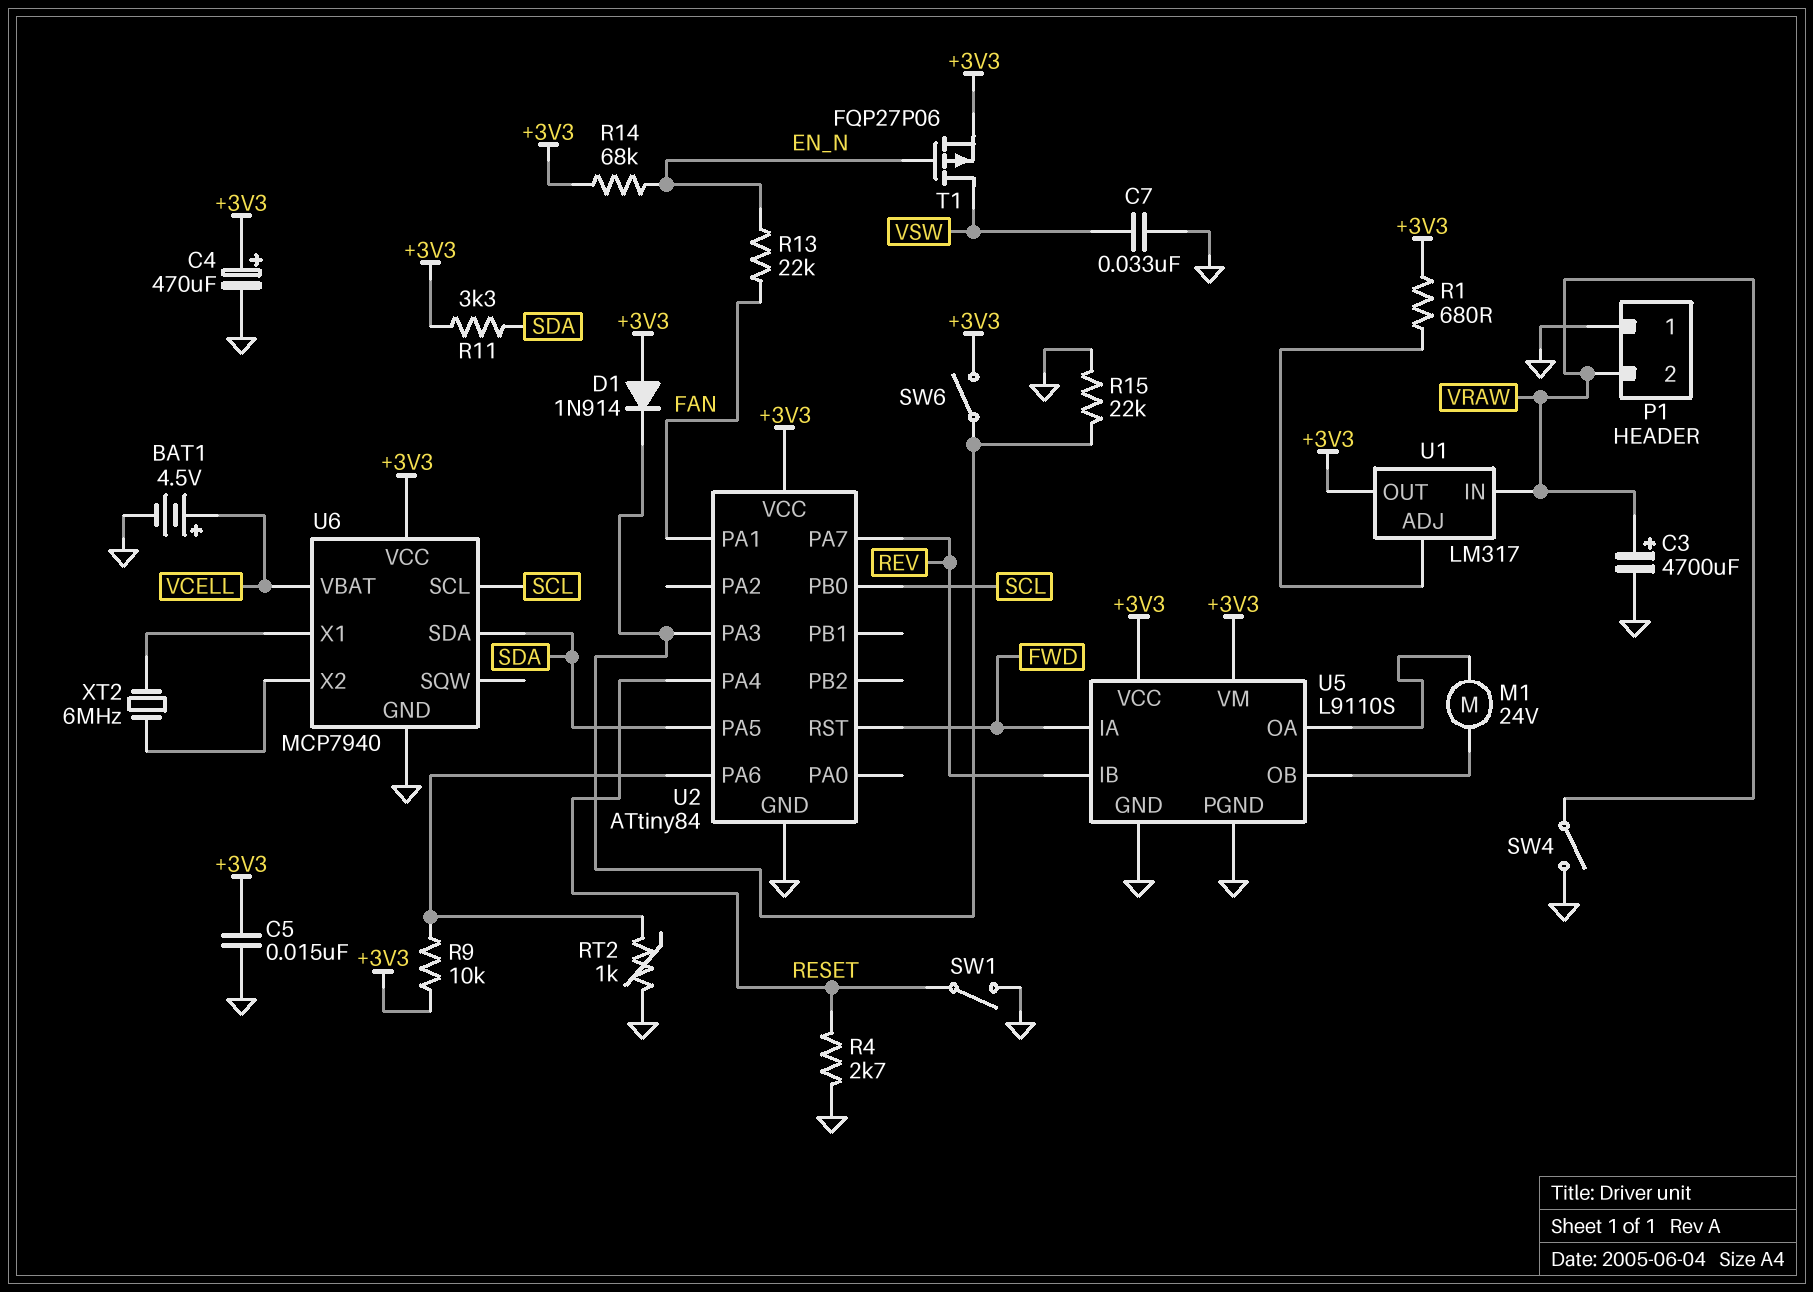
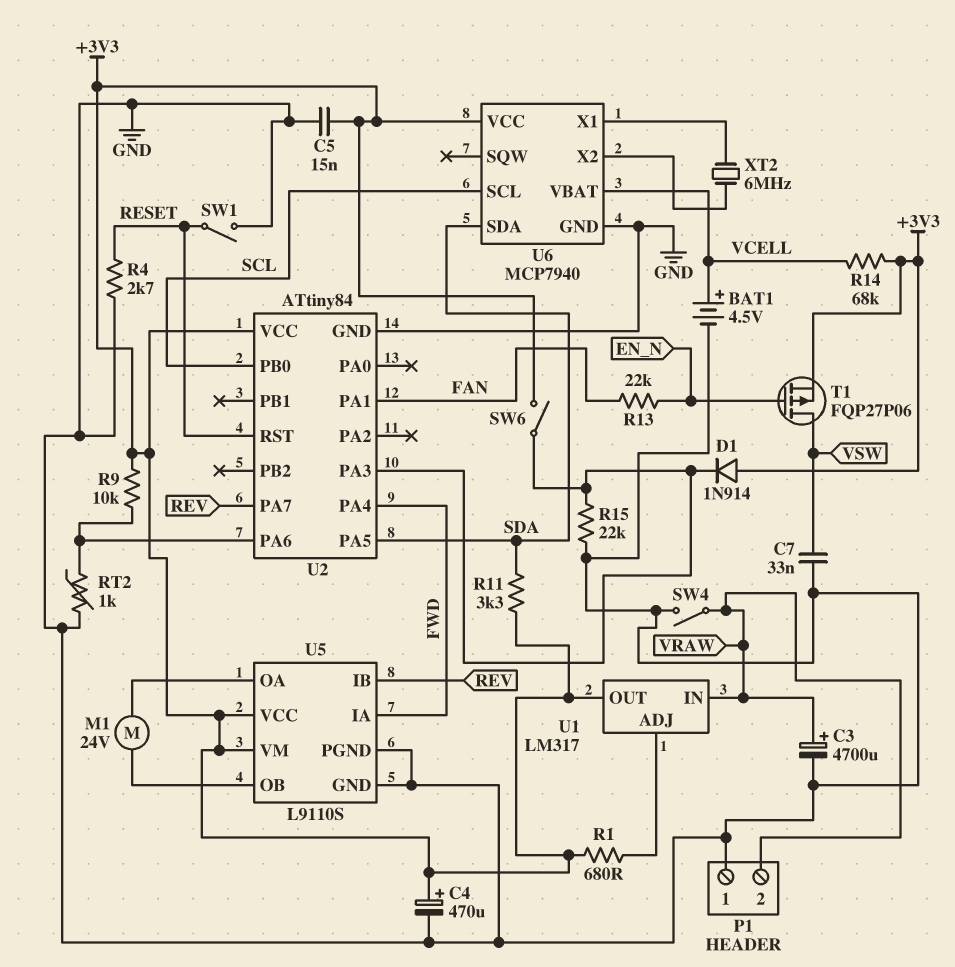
R14: 68k (+3V3, EN_N) -> 68k (+3V3, VCELL)
U2 pin PA4: RESET -> FWD
U2 pin RST: FWD -> RESET

